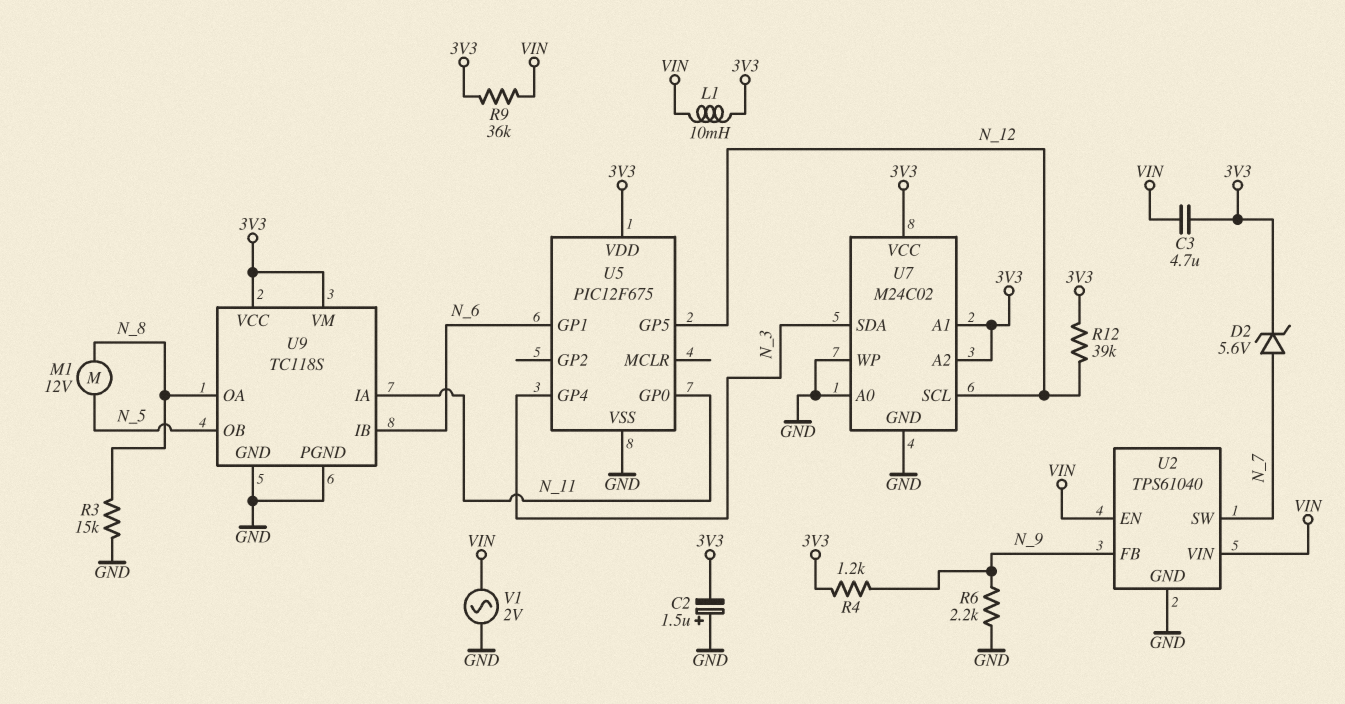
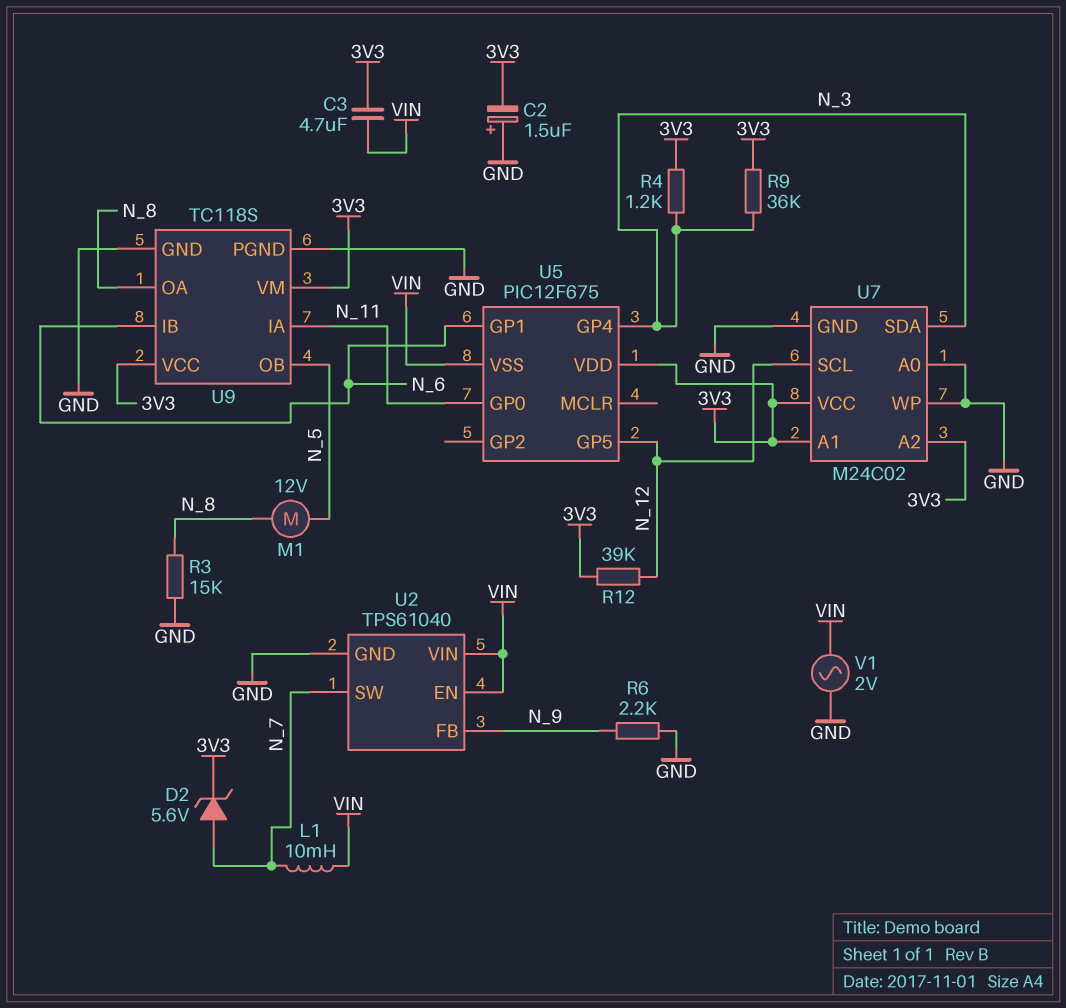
L1: 10mH (3V3, VIN) -> 10mH (N_7, VIN)
R4: 1.2k (3V3, N_9) -> 1.2k (3V3, N_3)
R9: 36k (3V3, VIN) -> 36k (3V3, N_3)
U5 pin VSS: GND -> VIN

